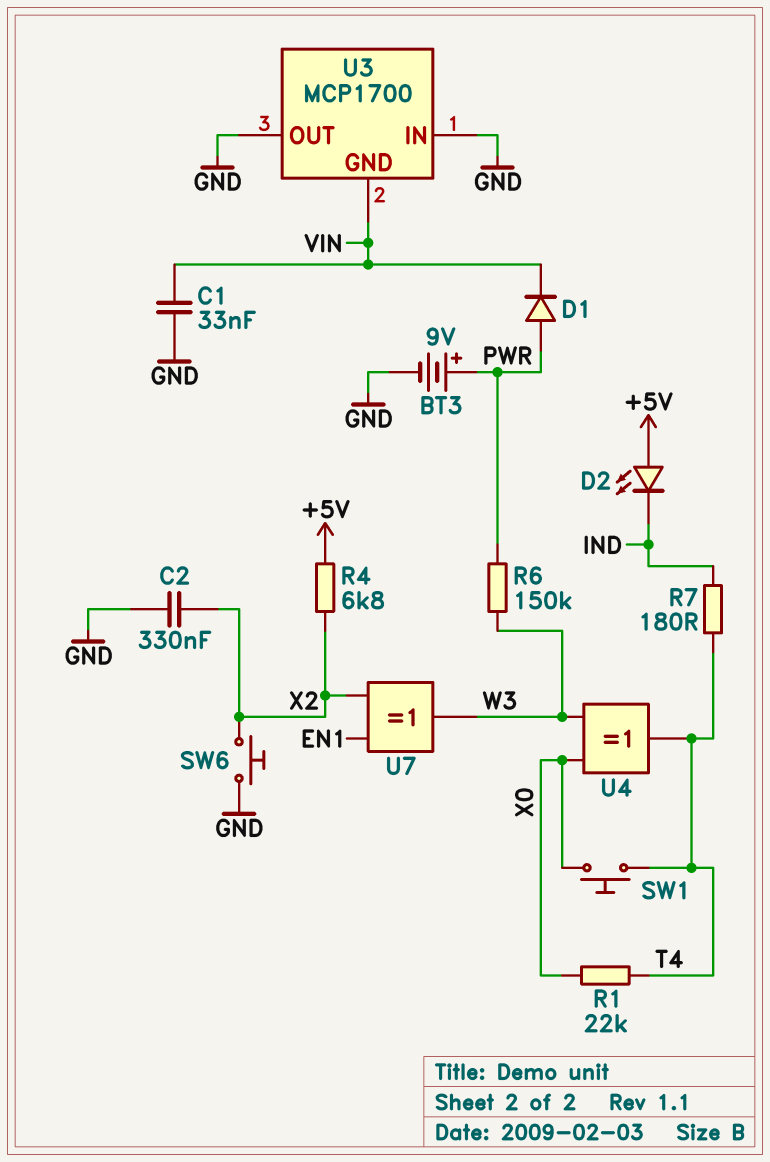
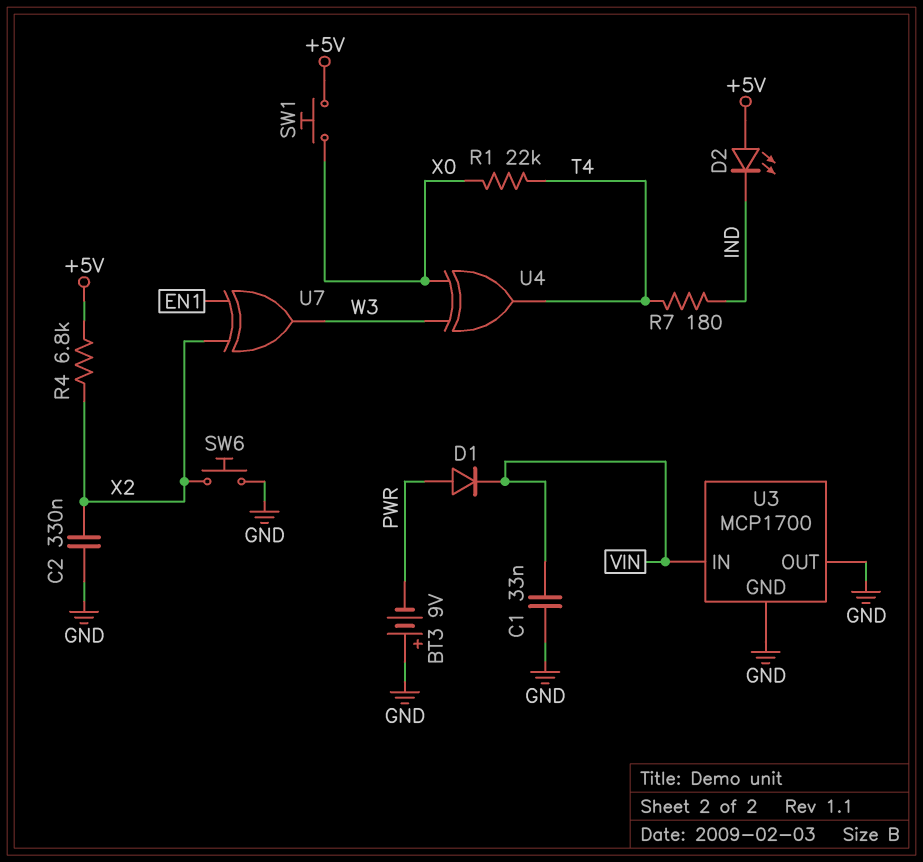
BT3: 9V (plus PWR, minus GND) -> 9V (plus GND, minus PWR)
R6: 150k (PWR, W3) -> none
SW1: button (T4, X0) -> button (+5V, X0)
U3 pin GND: VIN -> GND
U3 pin IN: GND -> VIN

